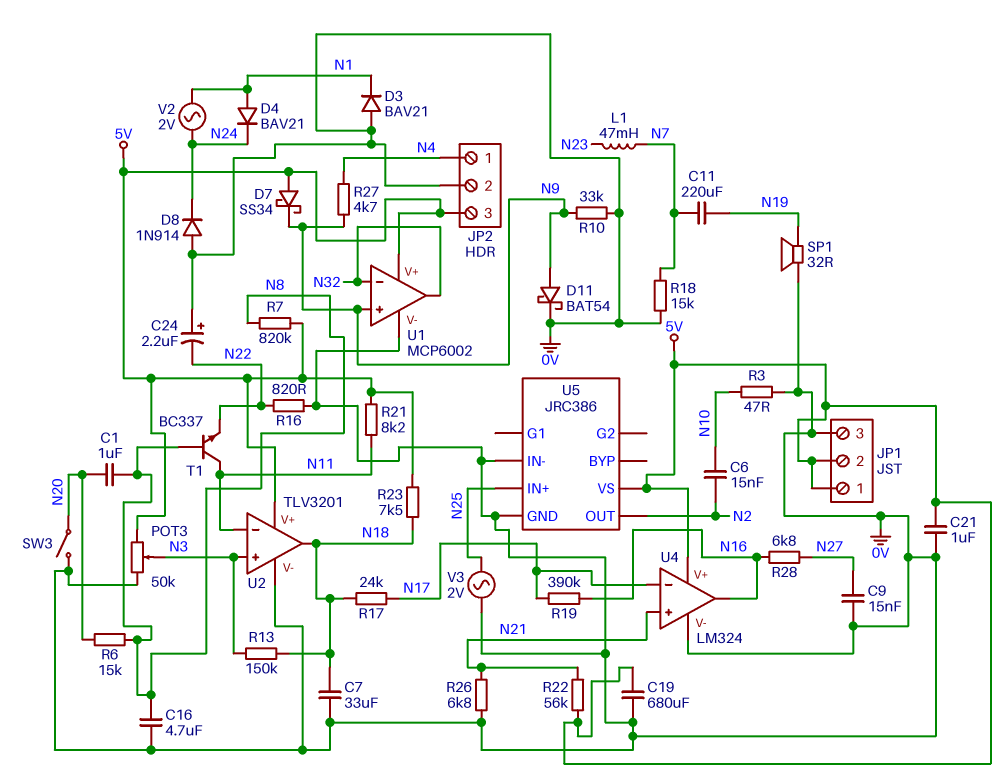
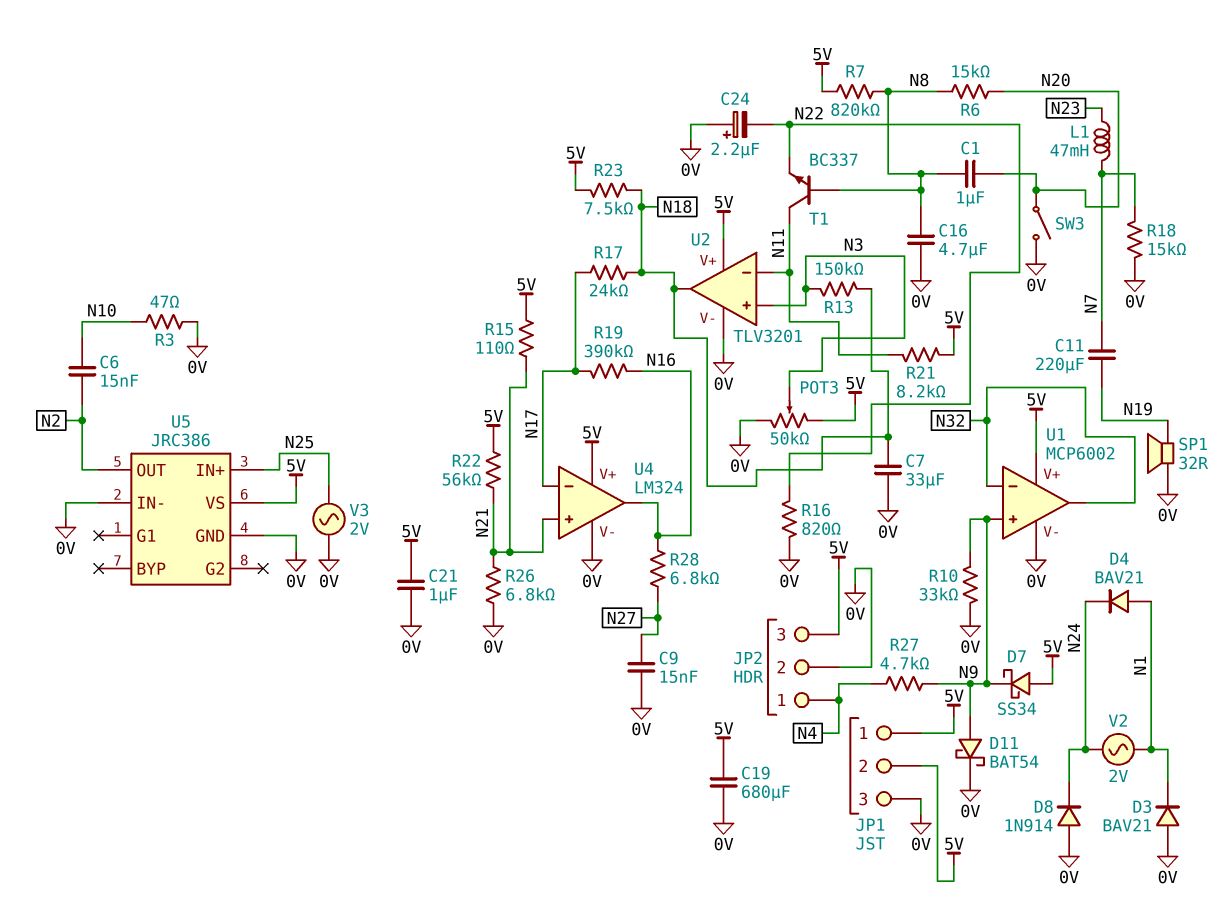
R15: none -> 110 (5V, N21)

